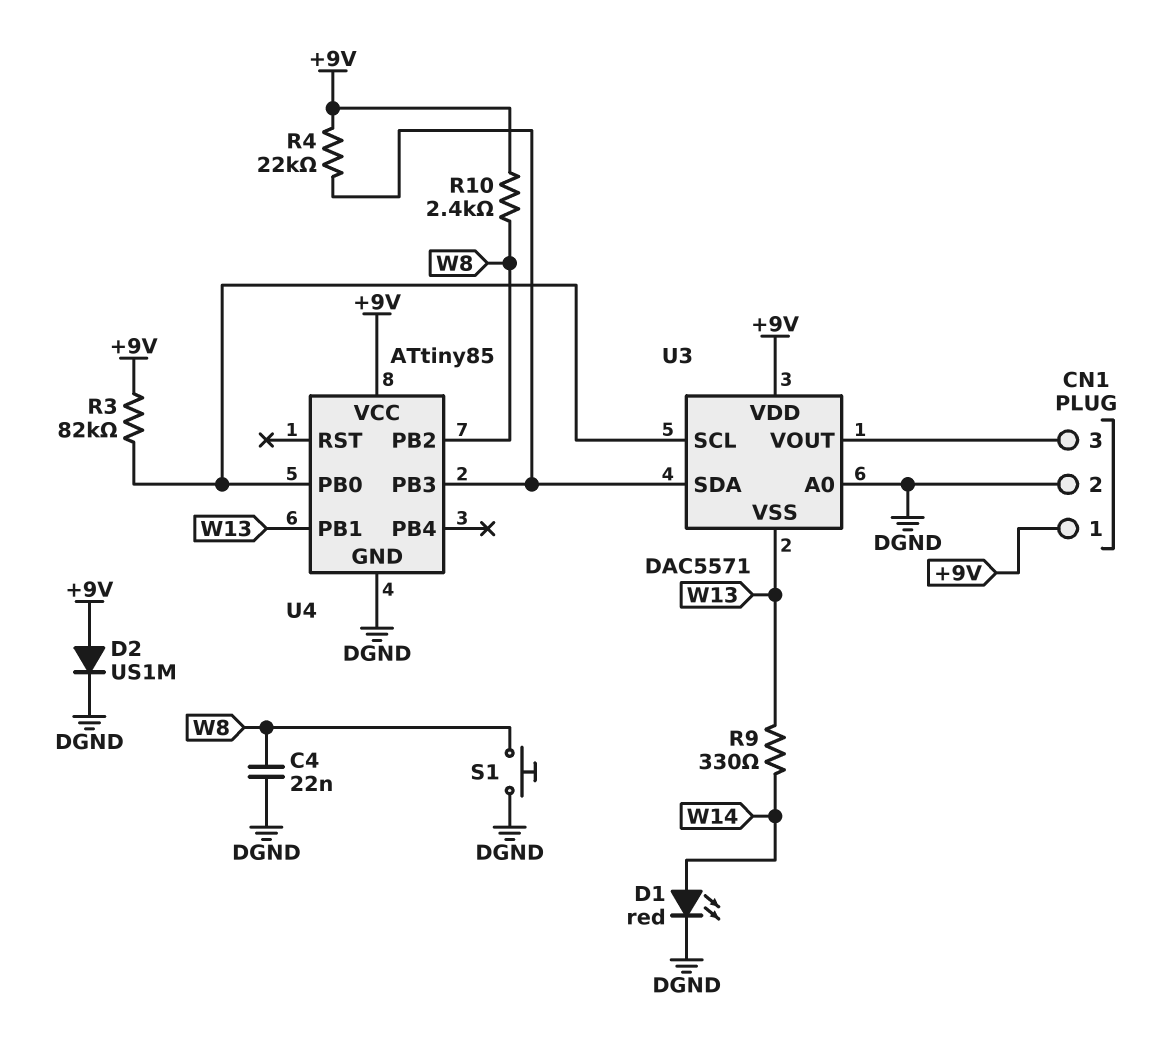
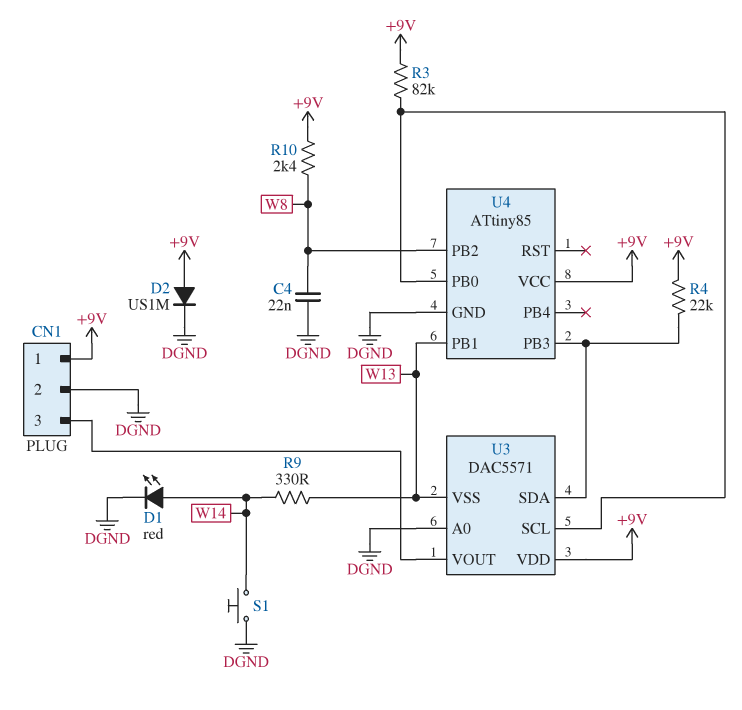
S1: button (DGND, W8) -> button (DGND, W14)

